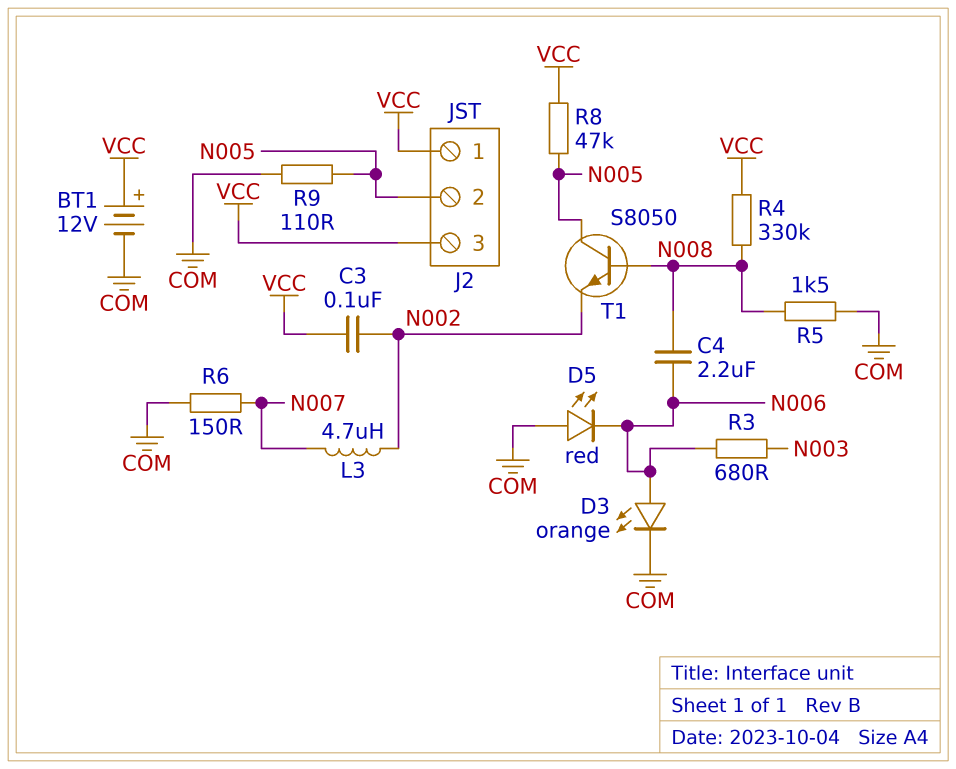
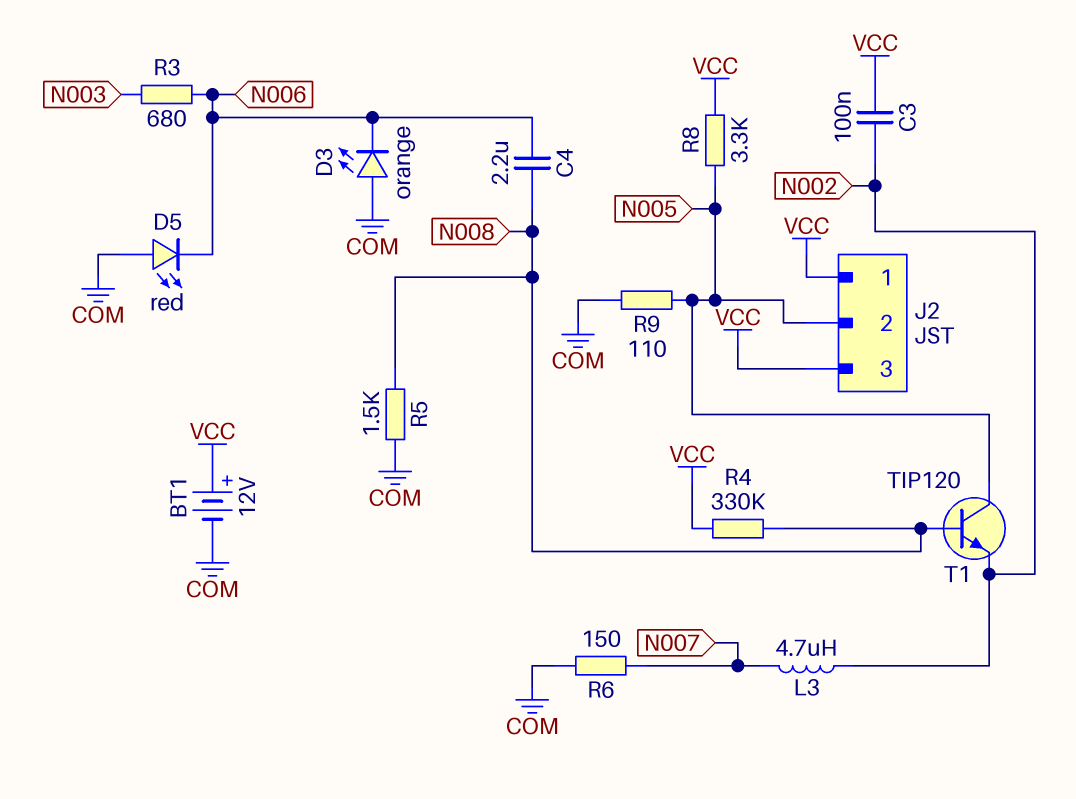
D3: LED orange (A N006, K COM) -> LED orange (A COM, K N006)
R8: 47k (N005, VCC) -> 3.3k (N005, VCC)
T1: NPN S8050 (B N008, C N005, E N002) -> NPN TIP120 (B N008, C N005, E N002)

